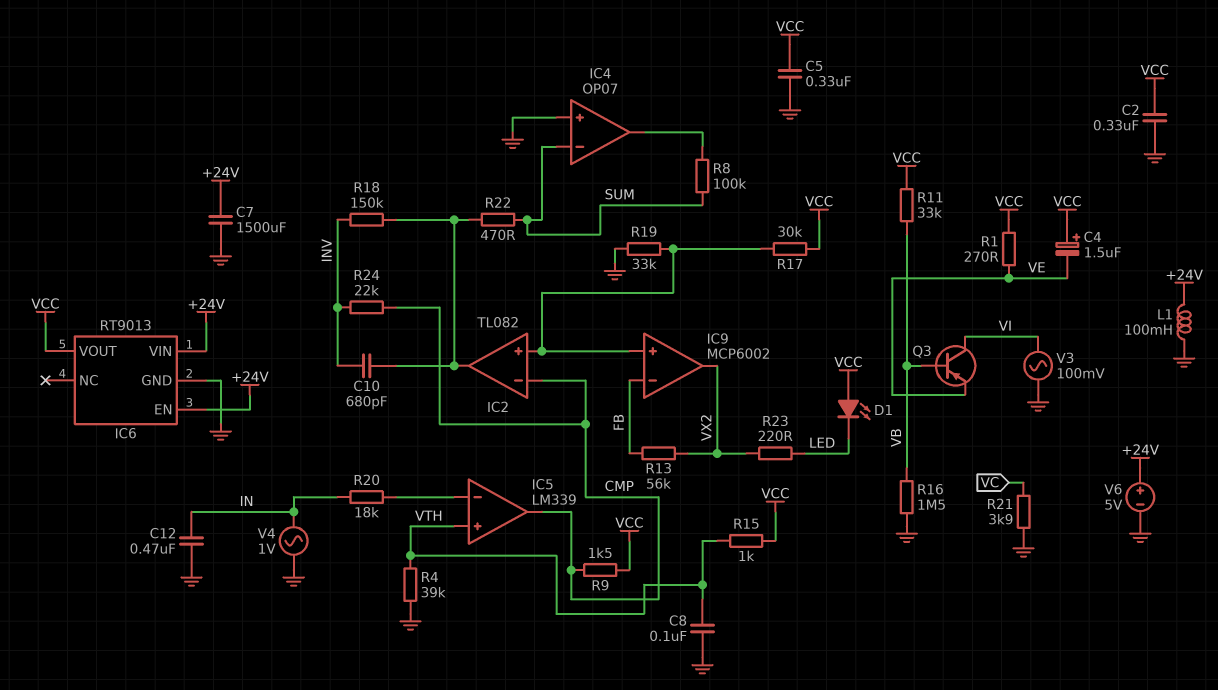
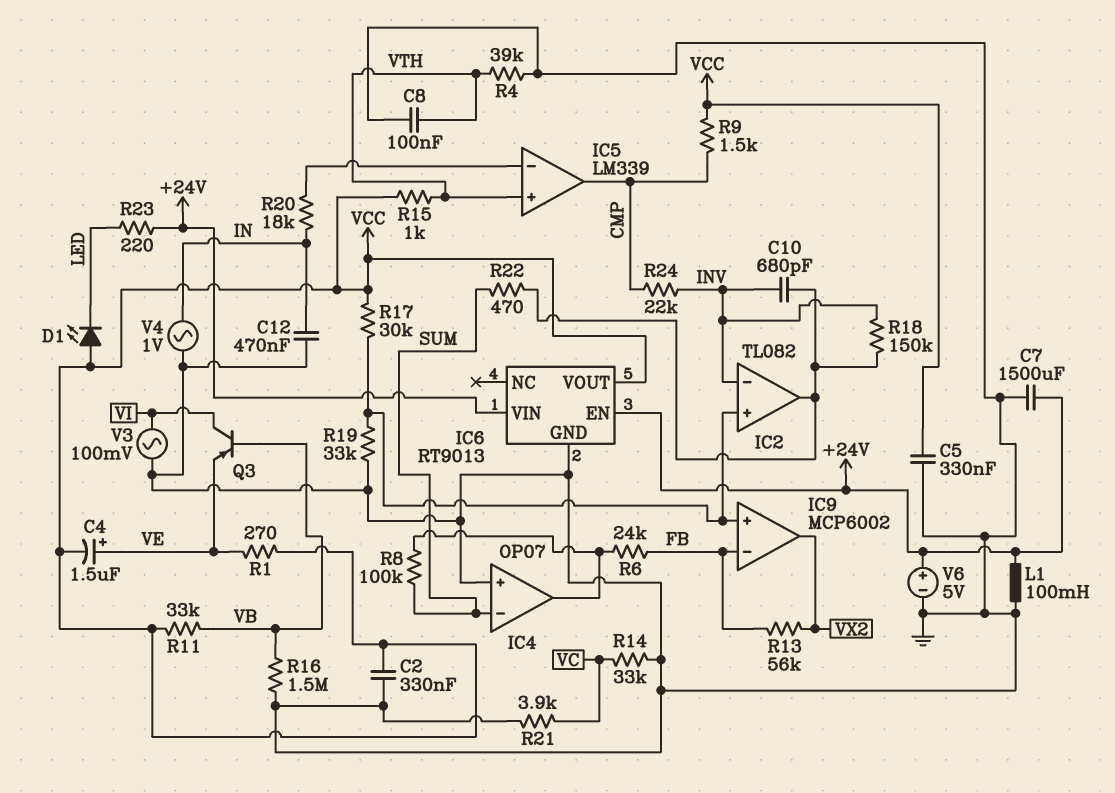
C4: 1.5uF (plus VCC, minus VE) -> 1.5uF (plus VE, minus VCC)
IC2 pin in-: CMP -> INV
R6: none -> 24k (FB, IC4/out)
R14: none -> 33k (GND, VC)
R23: 220 (LED, VX2) -> 220 (+24V, LED)

